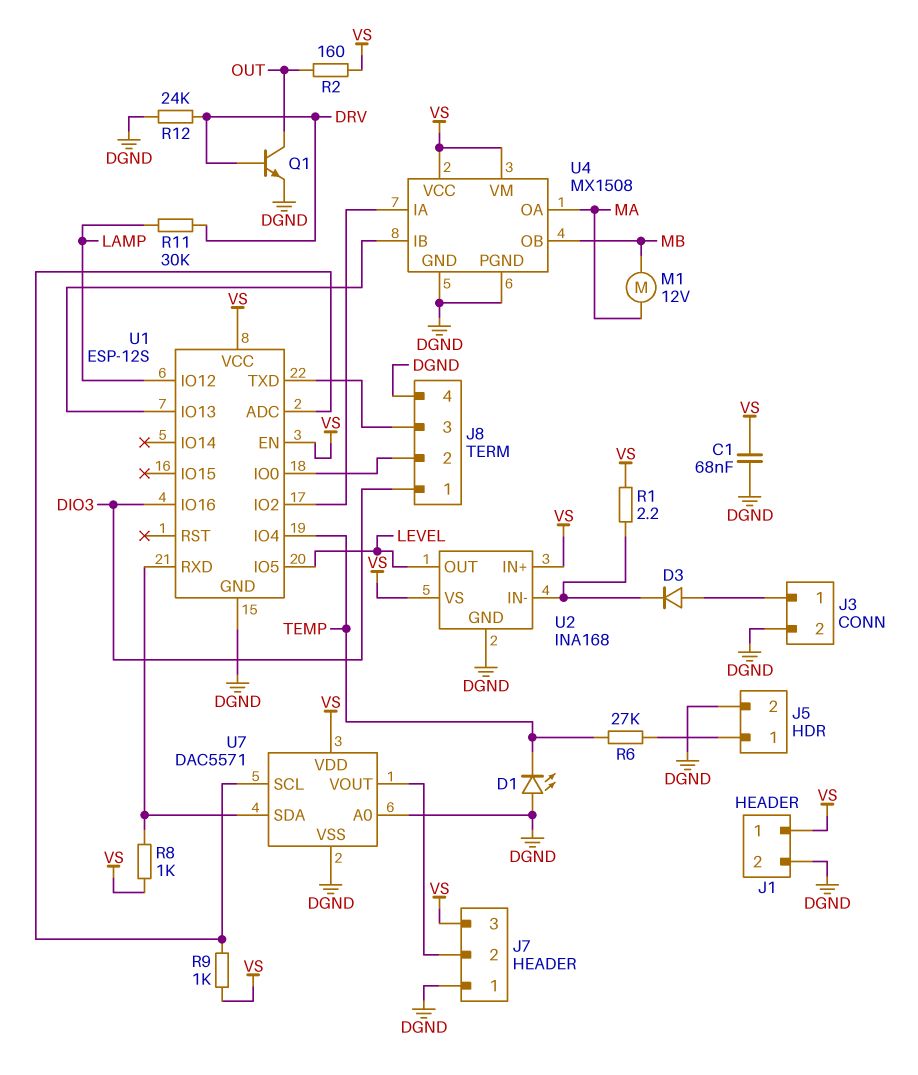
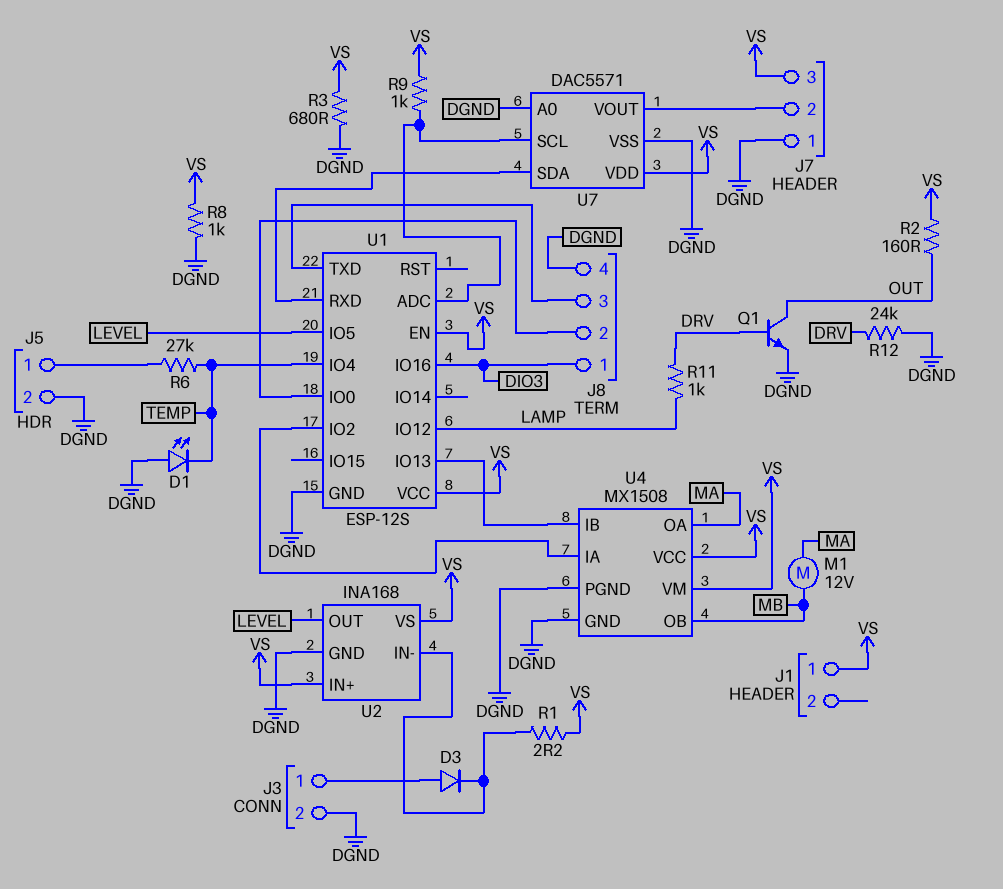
C1: 68nF (DGND, VS) -> none
J1 pin 2: DGND -> none
R3: none -> 680 (DGND, VS)
R8: 1k (U1/RXD, VS) -> 1k (DGND, VS)
R11: 30k (DRV, LAMP) -> 1k (DRV, LAMP)

